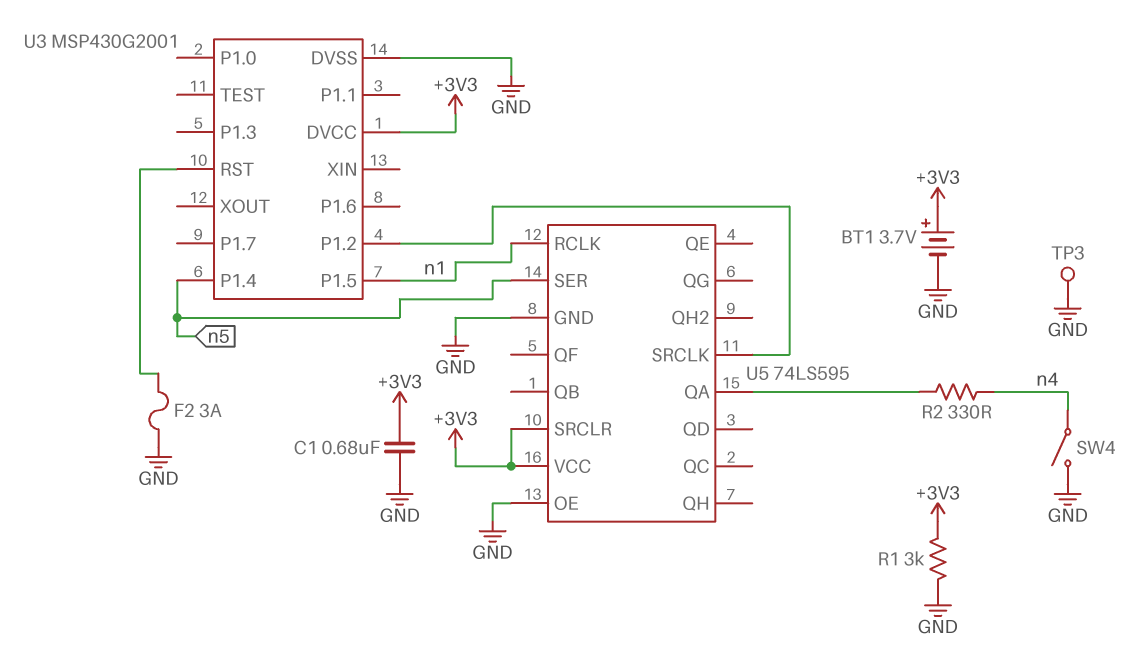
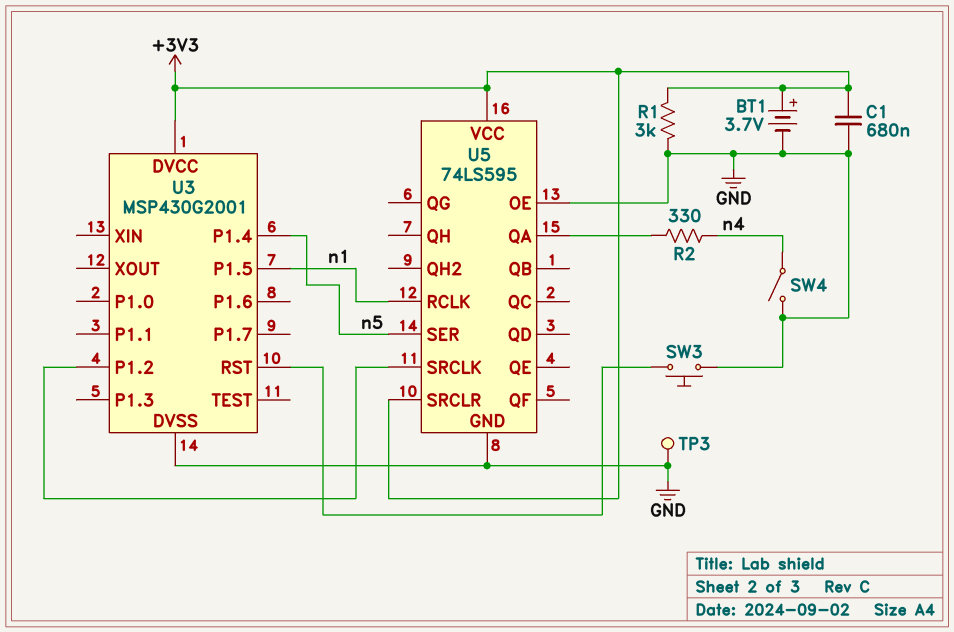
F2: 3A (GND, U3/RST) -> none
SW3: none -> button (GND, U3/RST)

